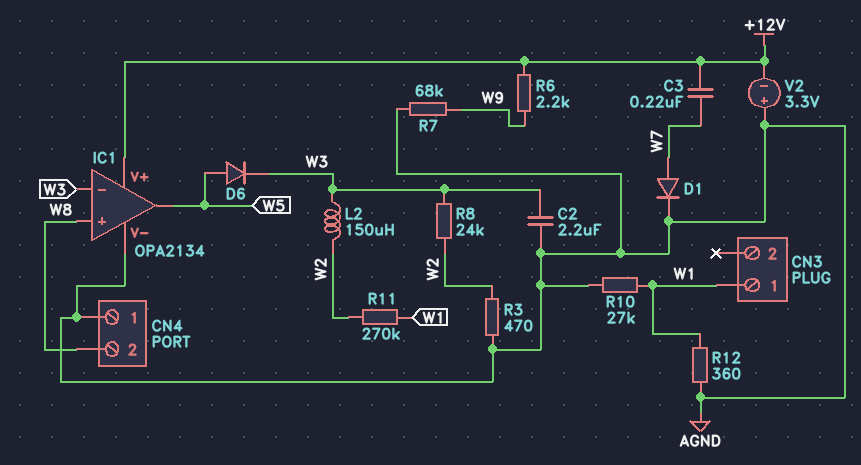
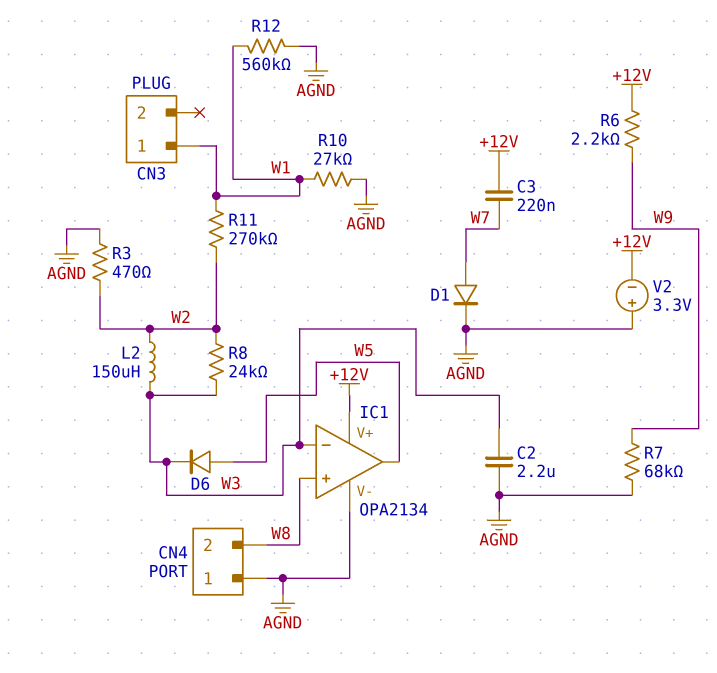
R12: 360 (AGND, W1) -> 560k (AGND, W1)

